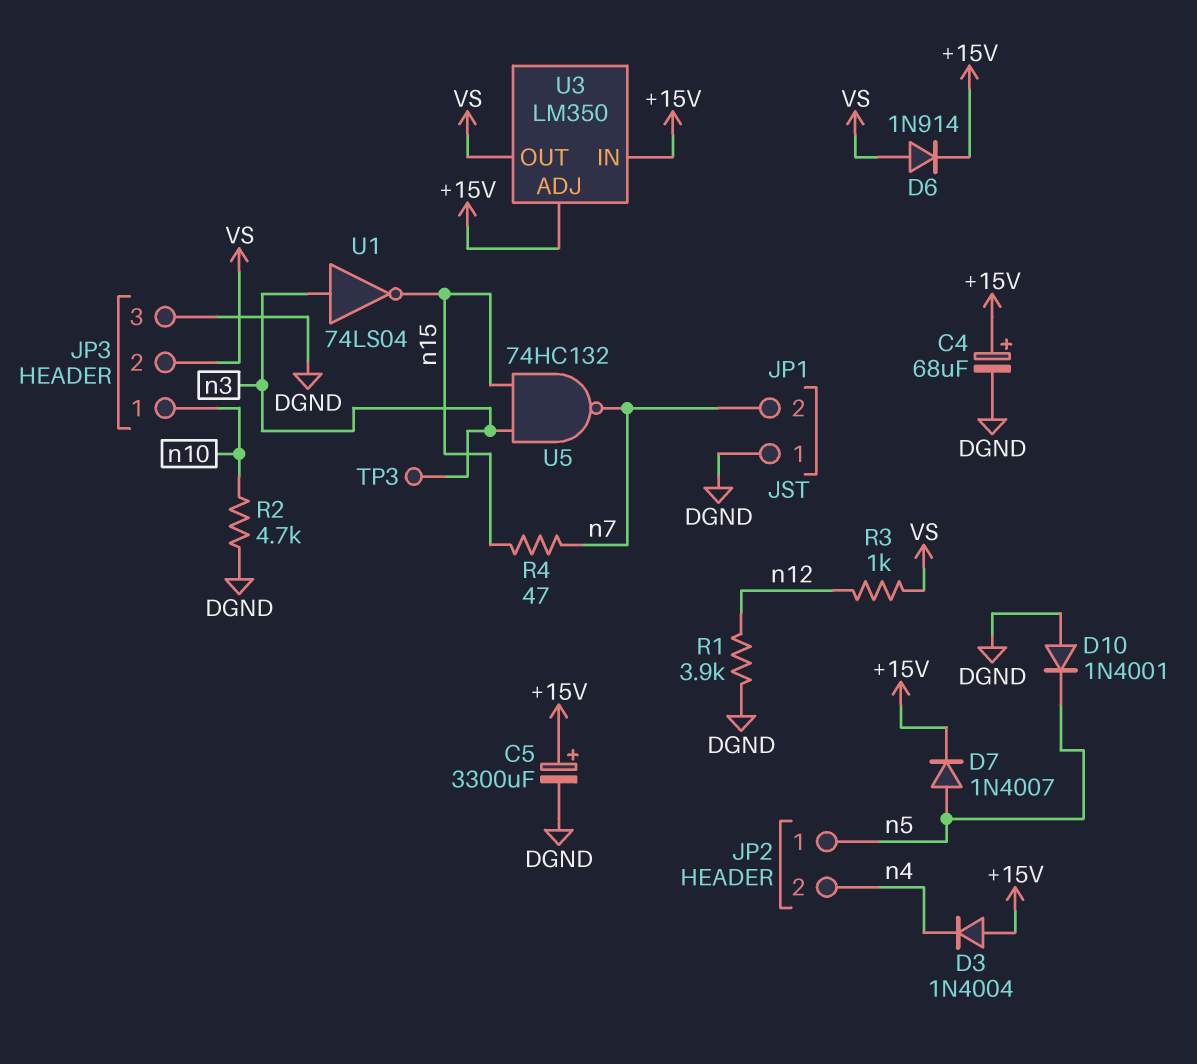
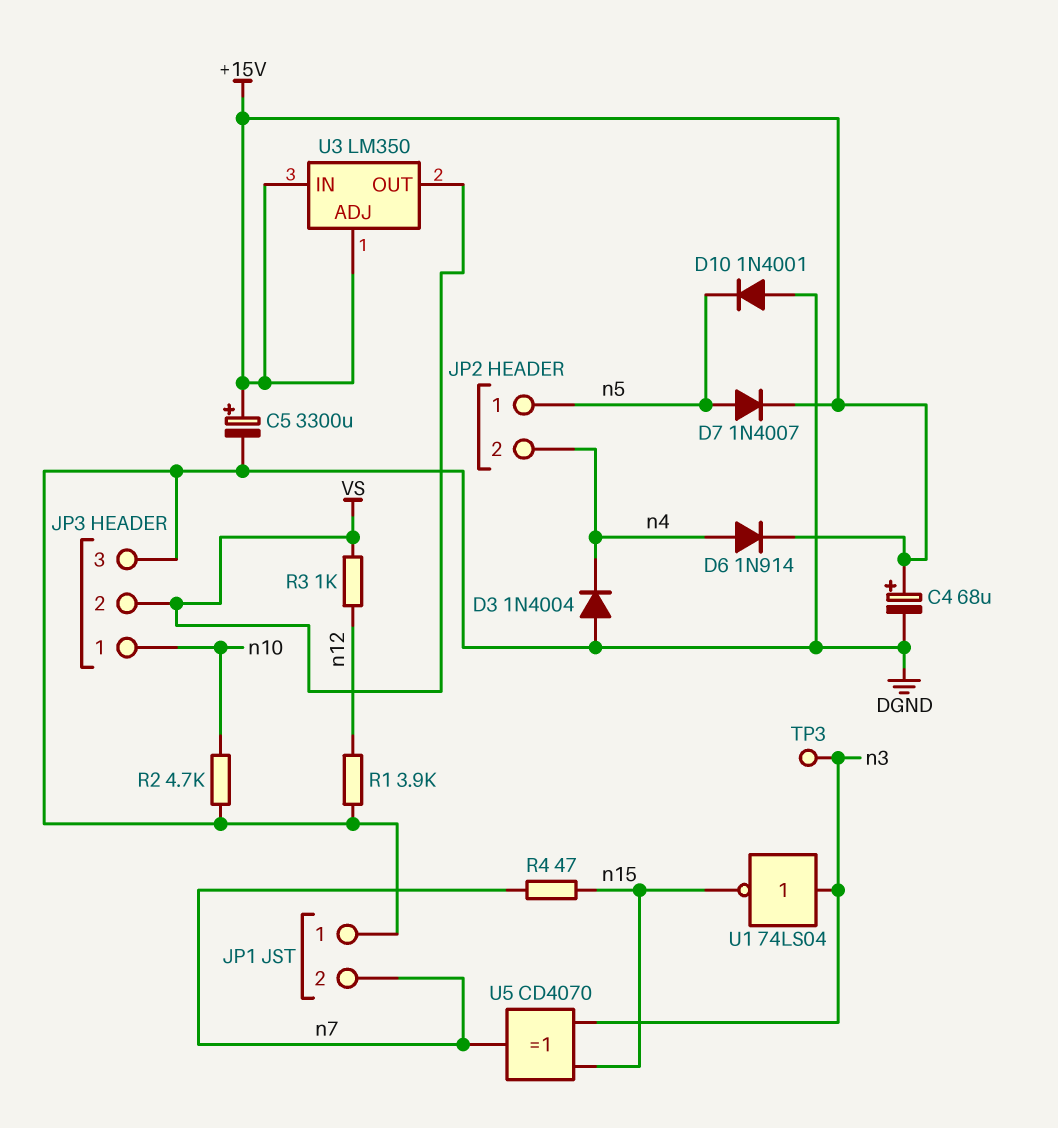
D3: diode 1N4004 (A +15V, K n4) -> diode 1N4004 (A DGND, K n4)
D6: diode 1N914 (A VS, K +15V) -> diode 1N914 (A n4, K +15V)
U5: NAND 74HC132 (in n3, in n15, out n7) -> XOR CD4070 (in n3, in n15, out n7)

